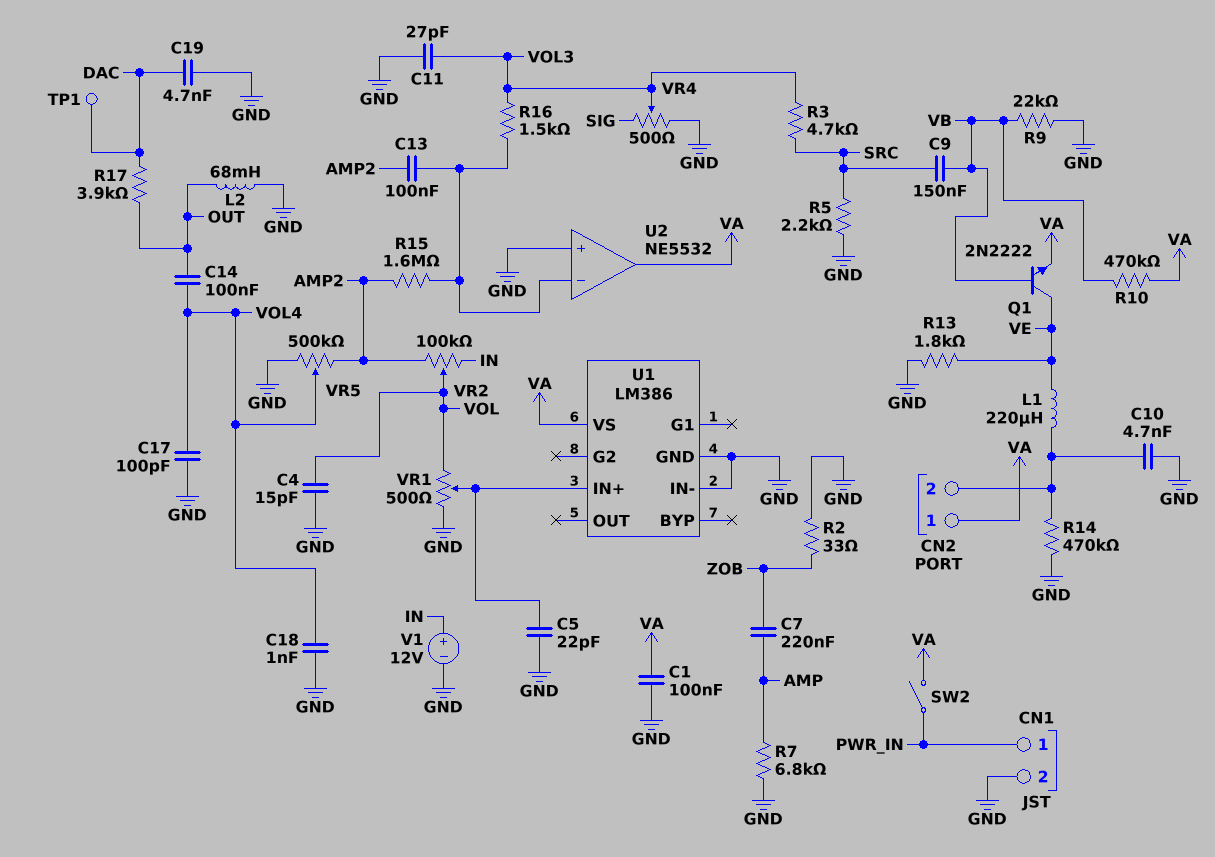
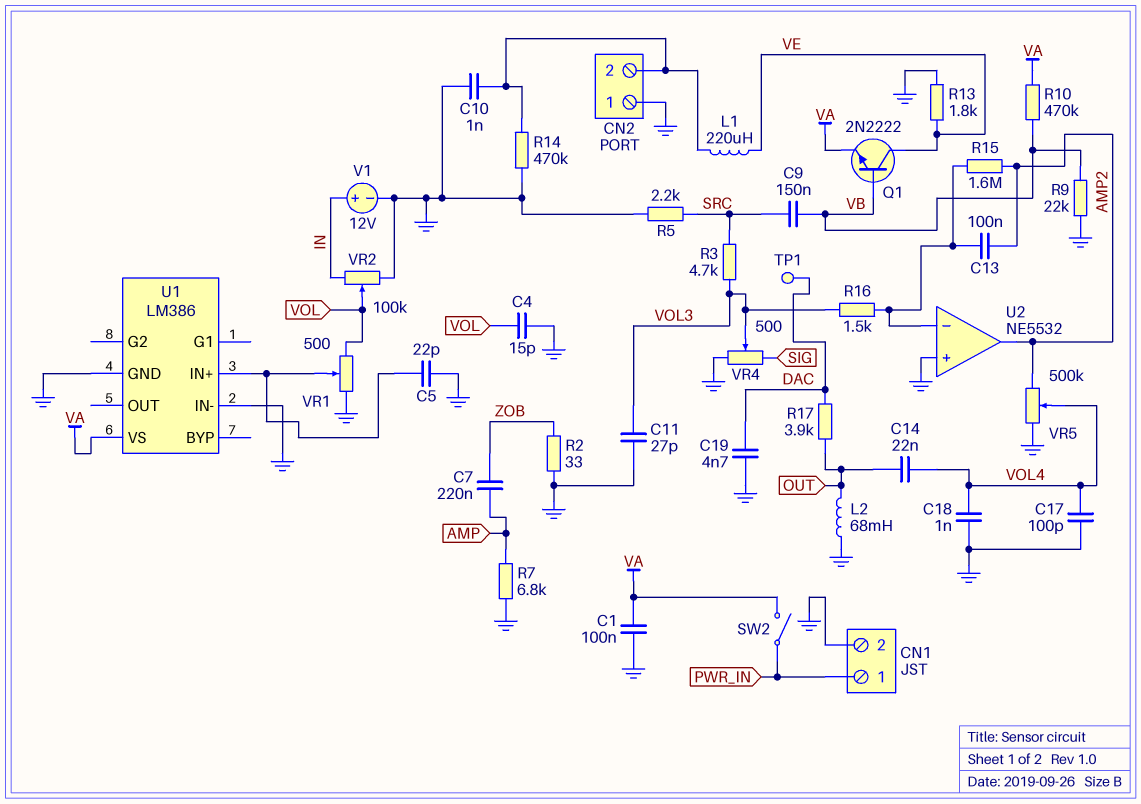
C10: 4.7nF (CN2/2, GND) -> 1nF (CN2/2, GND)
C14: 100nF (OUT, VOL4) -> 22nF (OUT, VOL4)
CN2 pin 1: VA -> GND
U2 pin out: VA -> AMP2
VR2: 100k (AMP2, IN, wiper VOL) -> 100k (GND, IN, wiper VOL)

